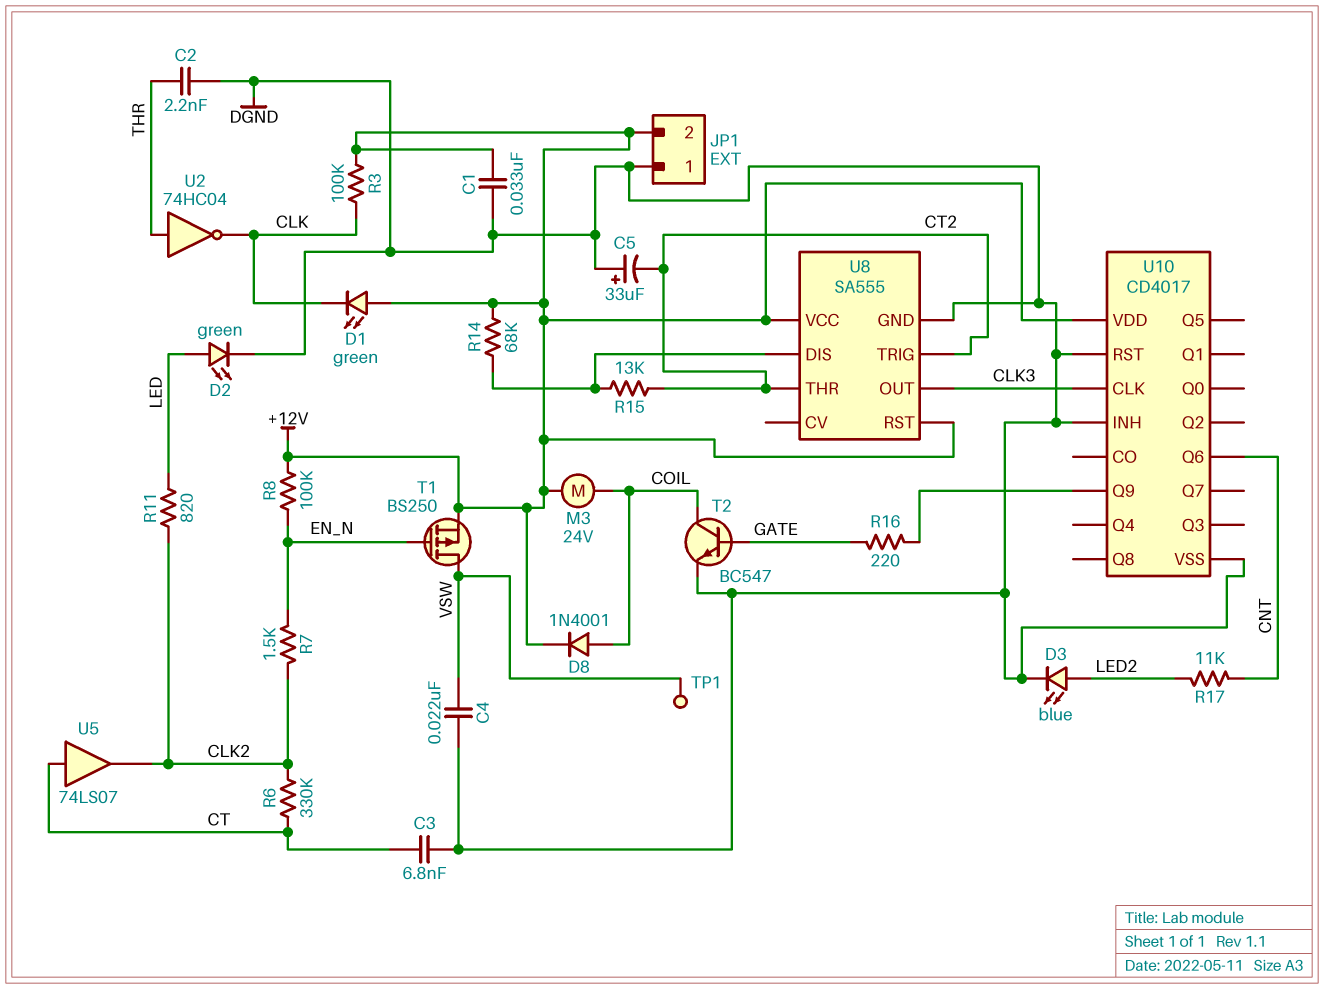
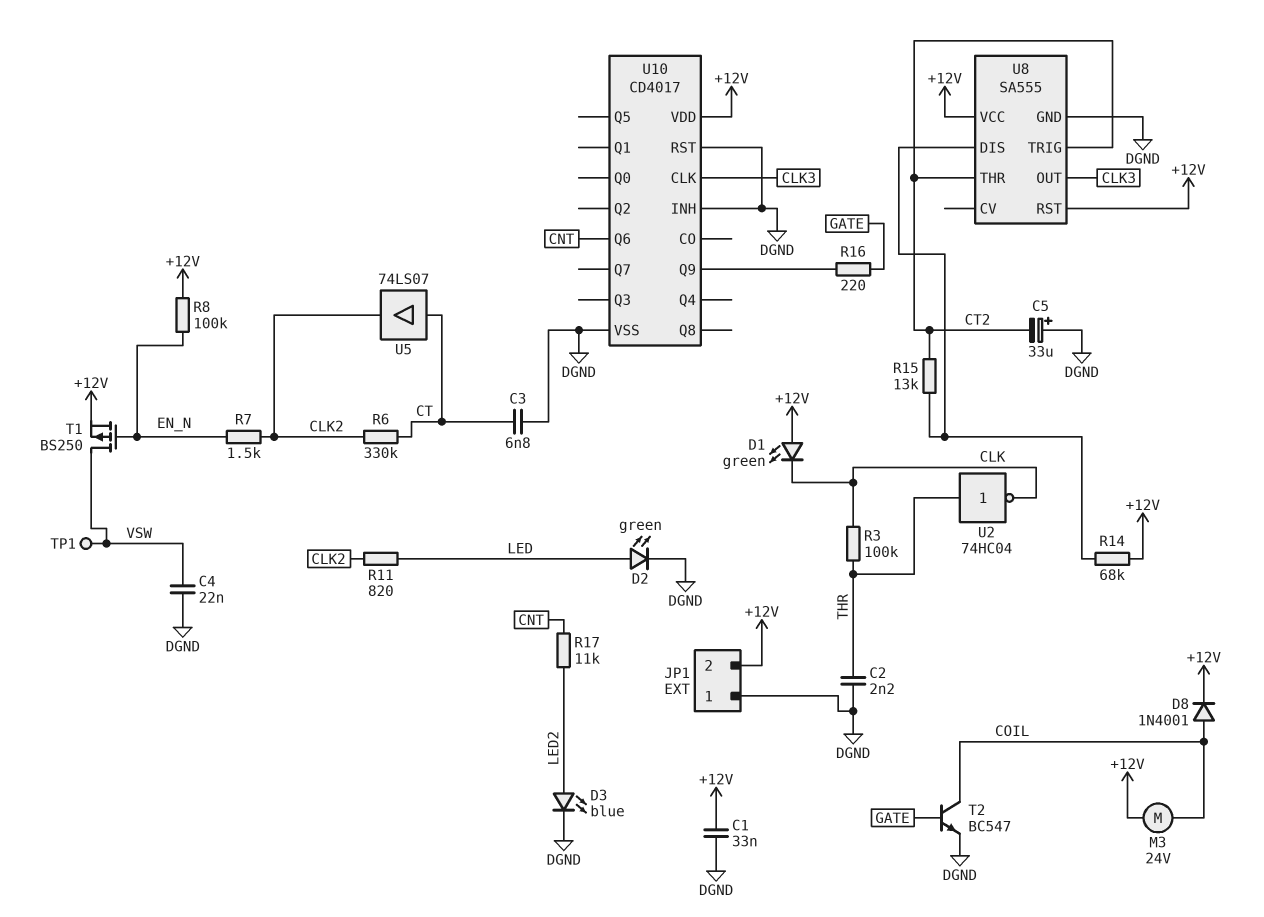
R3: 100k (+12V, CLK) -> 100k (CLK, THR)

